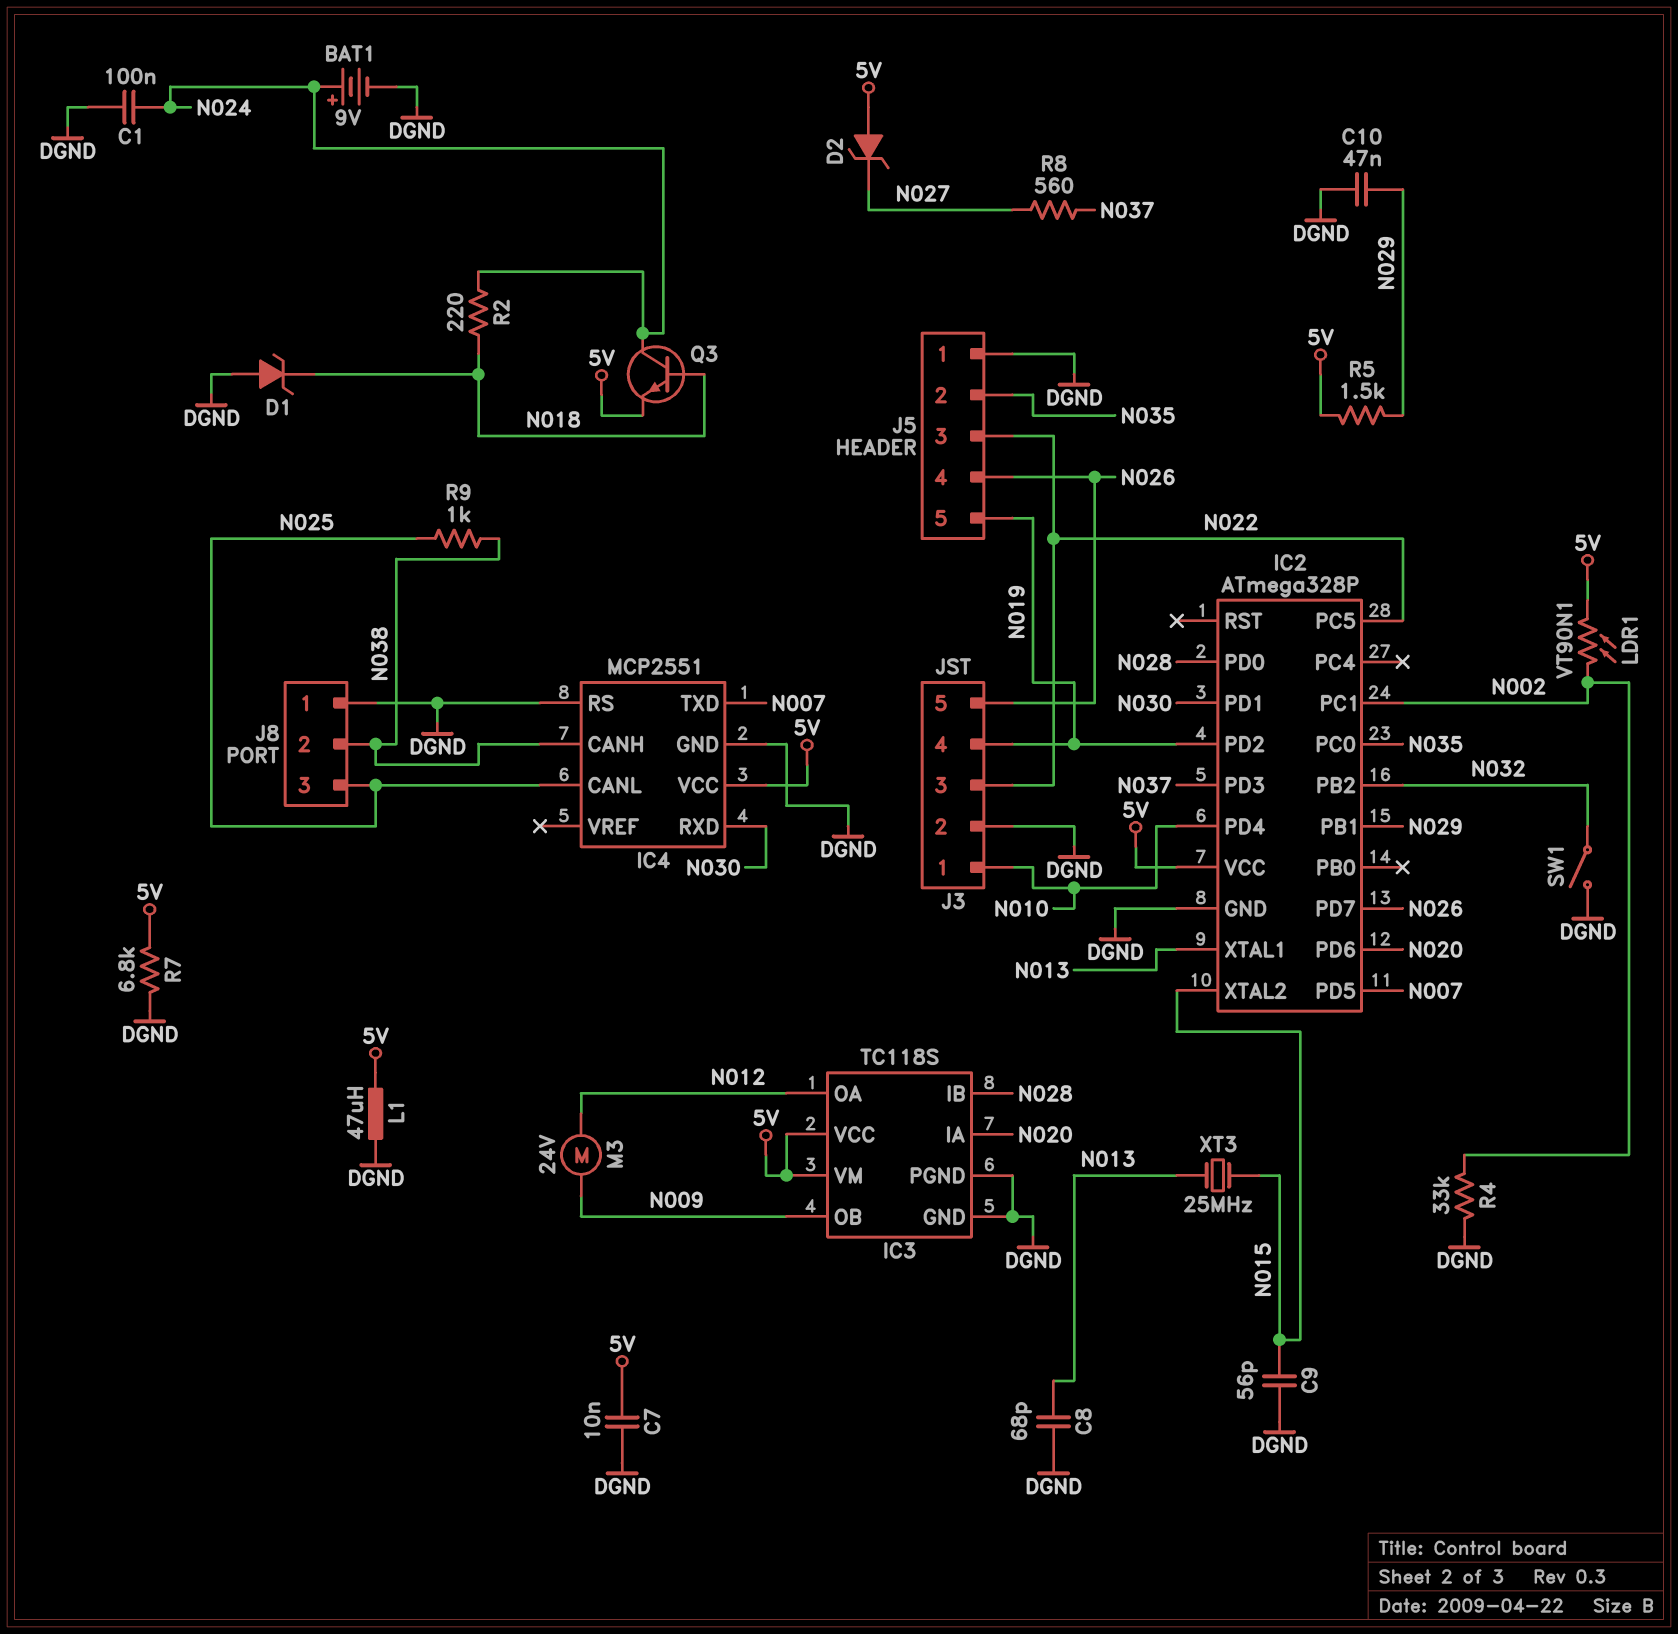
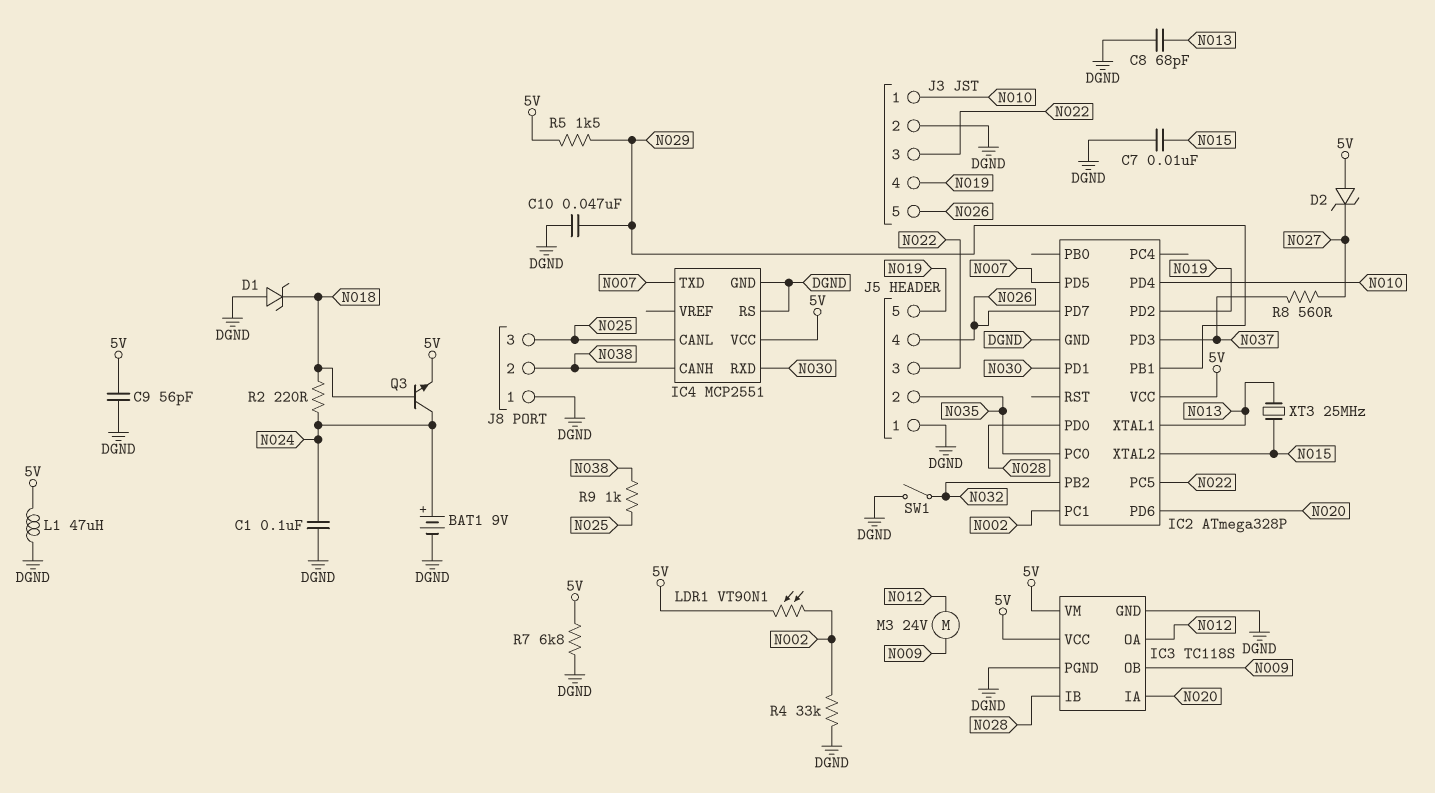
C7: 10nF (5V, DGND) -> 10nF (DGND, N015)
C9: 56pF (DGND, N015) -> 56pF (5V, DGND)

